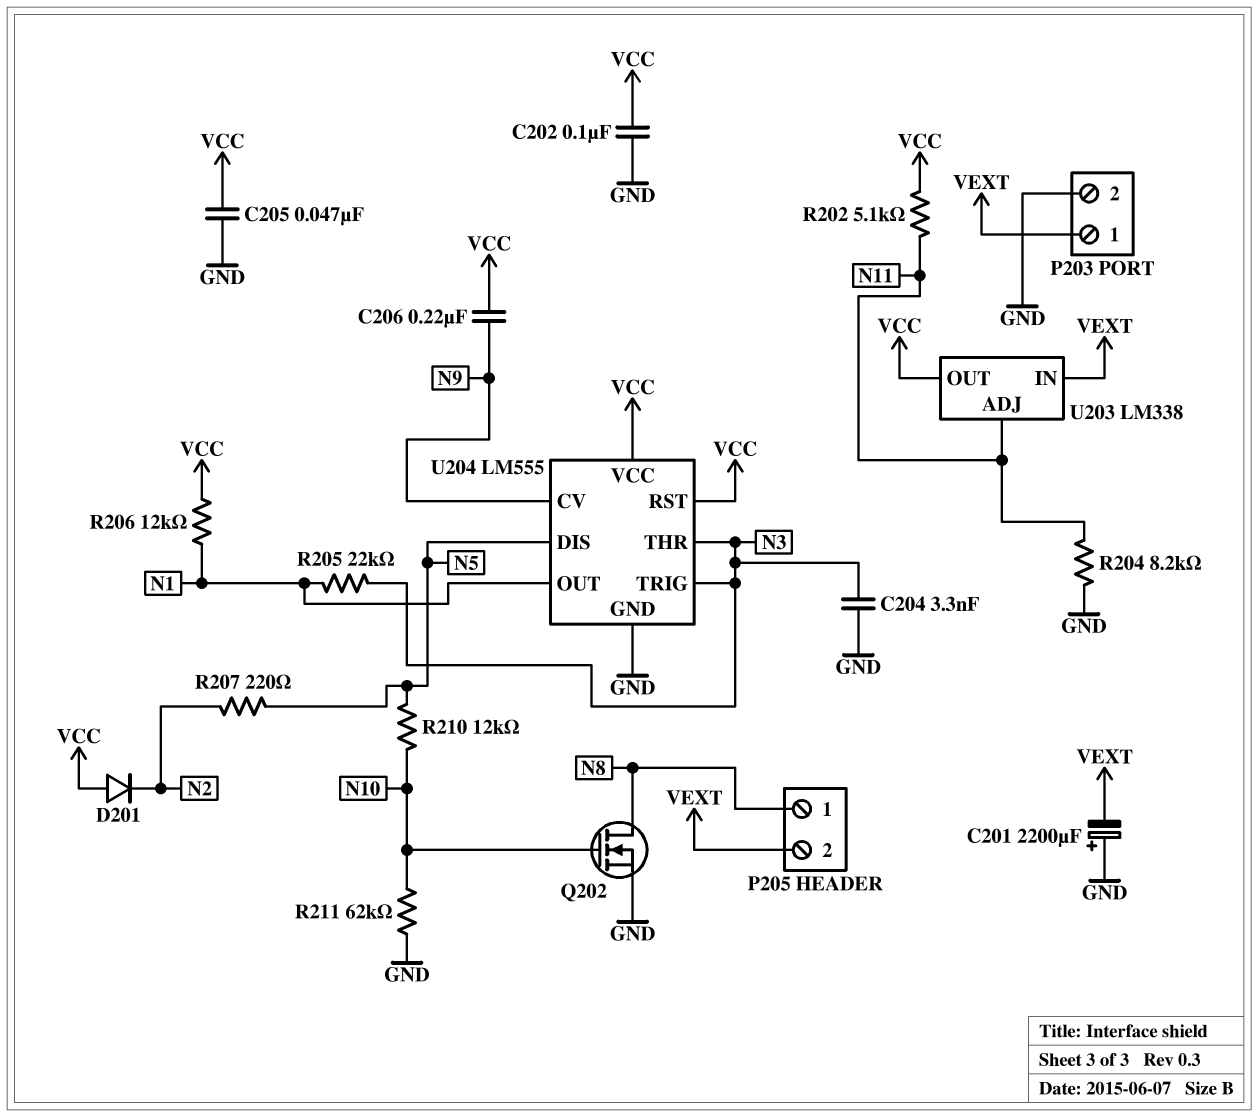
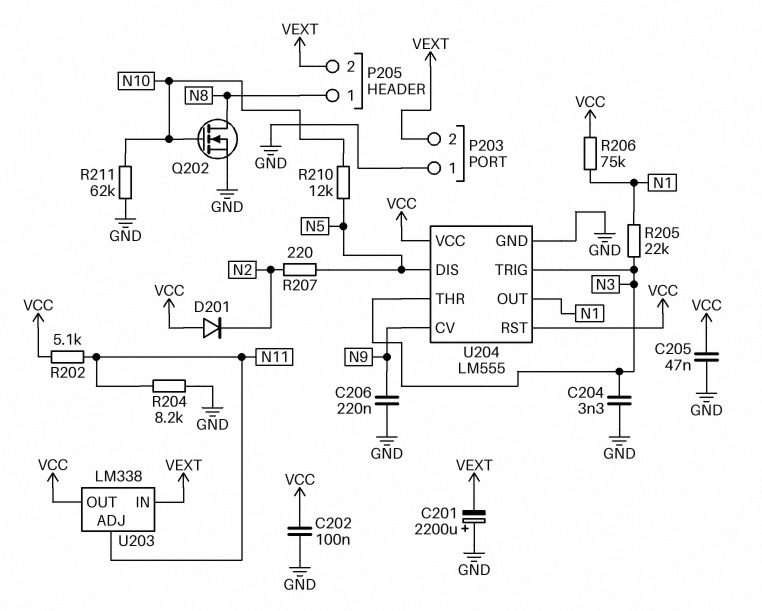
C206: 220nF (N9, VCC) -> 220nF (GND, N9)
P203 pin 1: VEXT -> GND
P203 pin 2: GND -> VEXT
R206: 12k (N1, VCC) -> 75k (N1, VCC)

